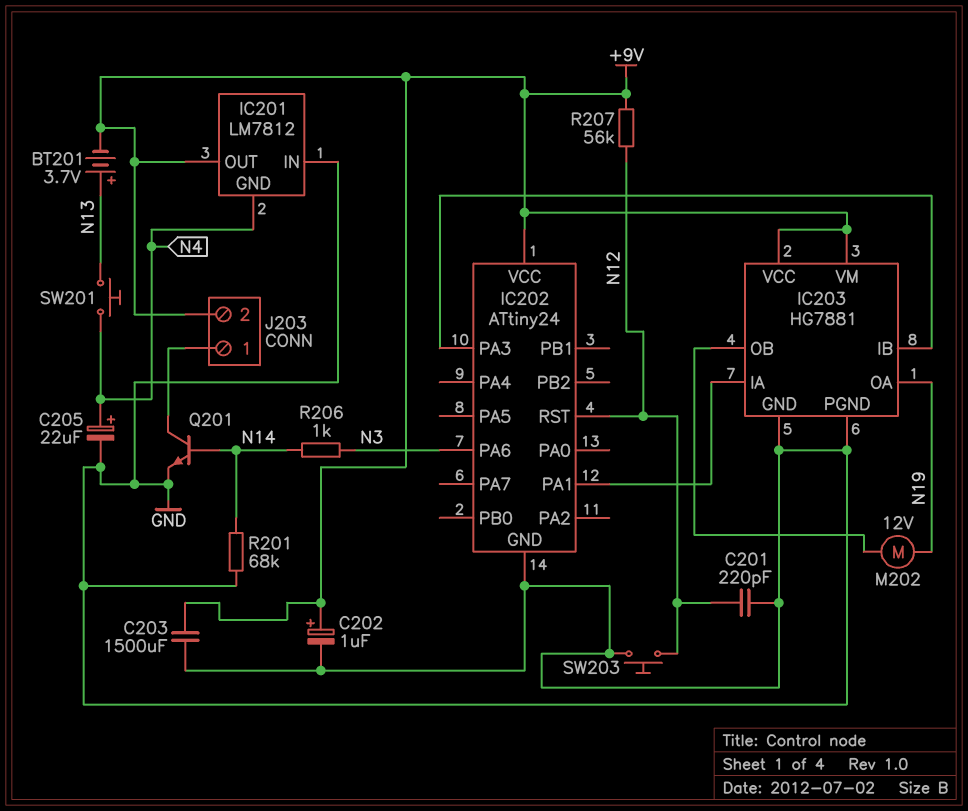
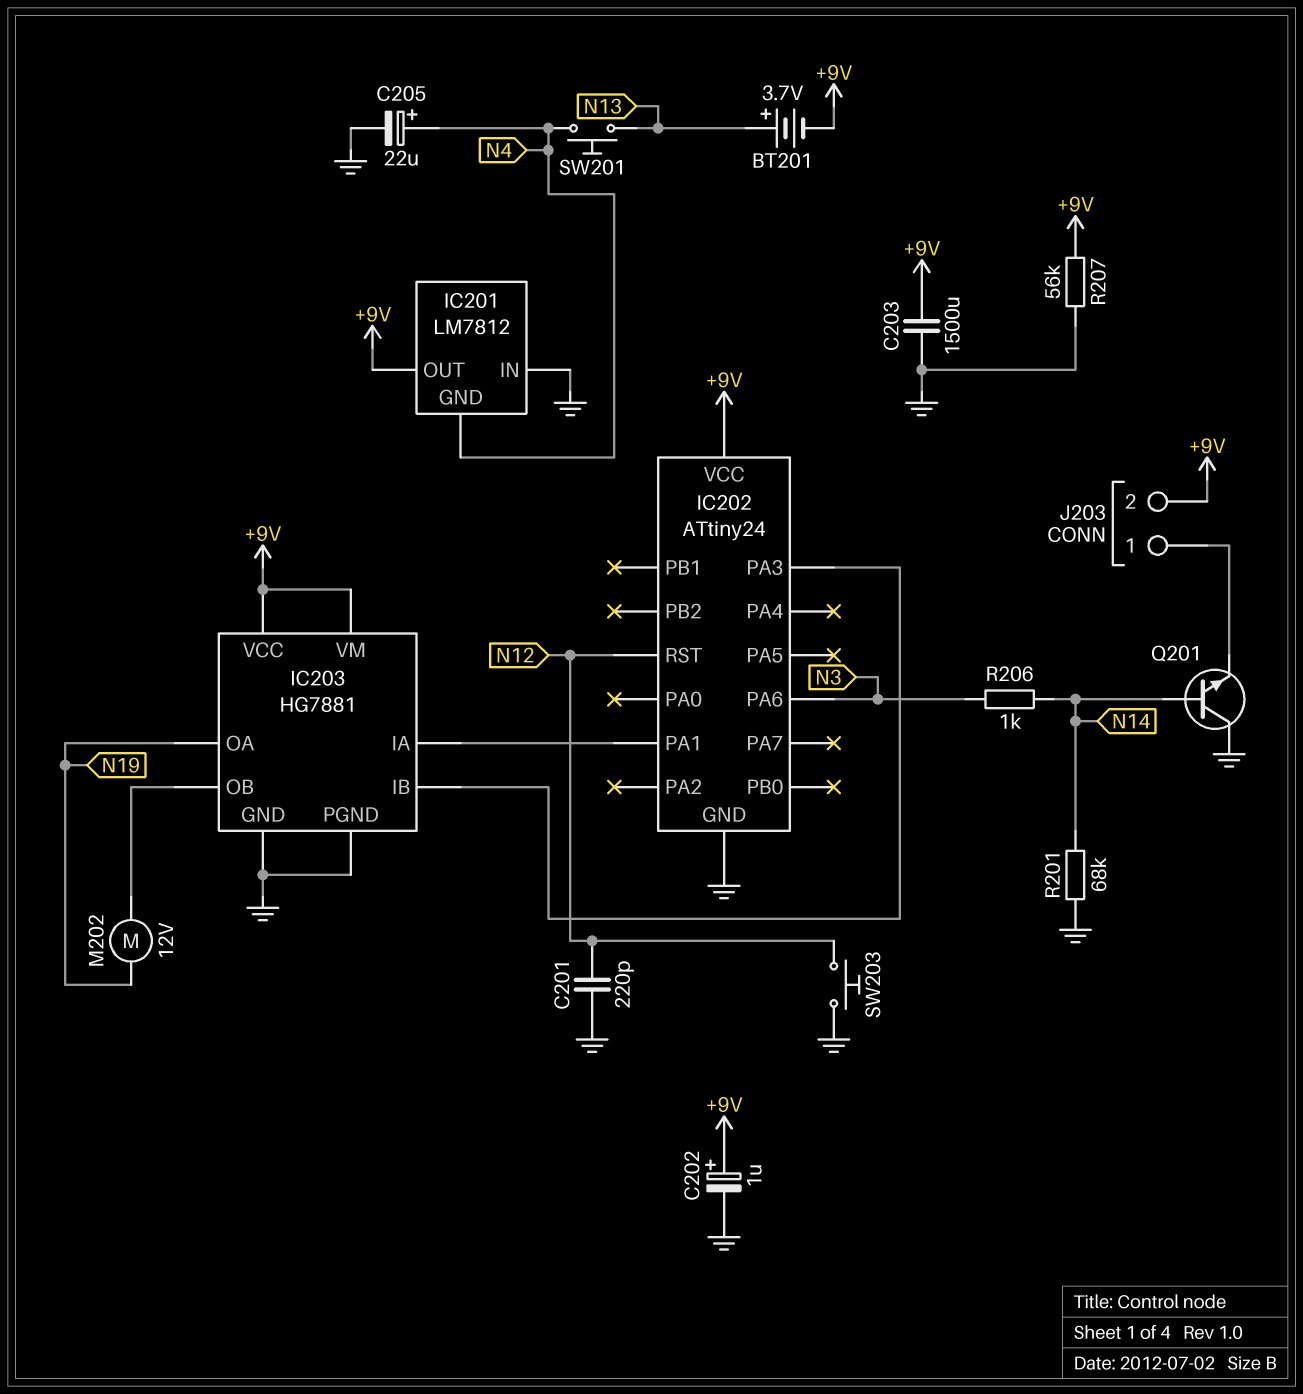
Q201: NPN (B N14, C J203/1, E GND) -> NPN (B N14, C GND, E J203/1)
R207: 56k (+9V, N12) -> 56k (+9V, GND)

